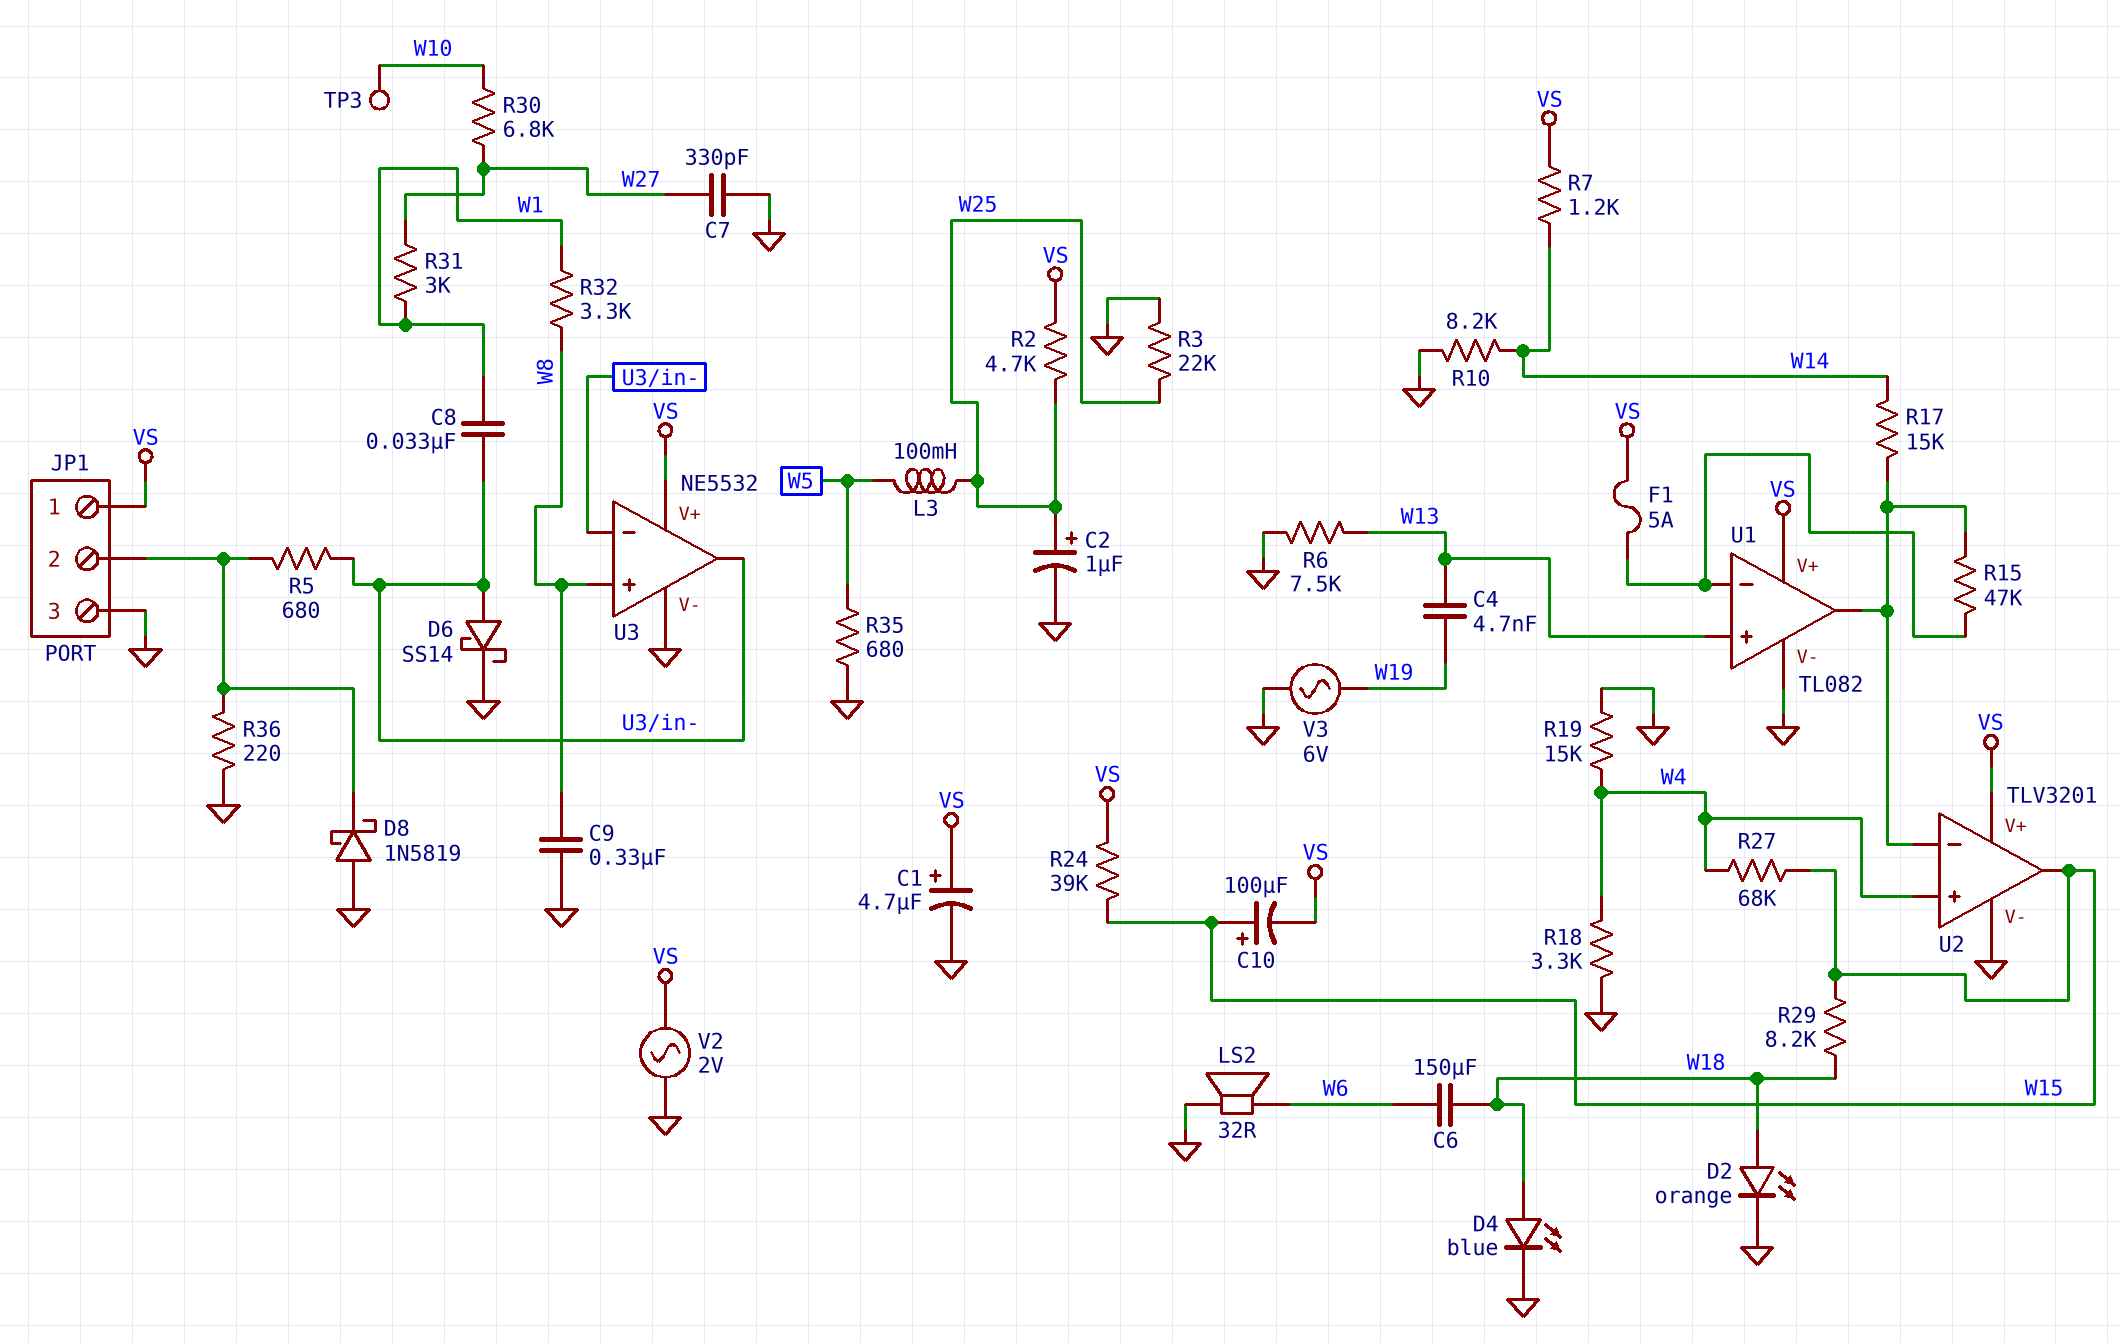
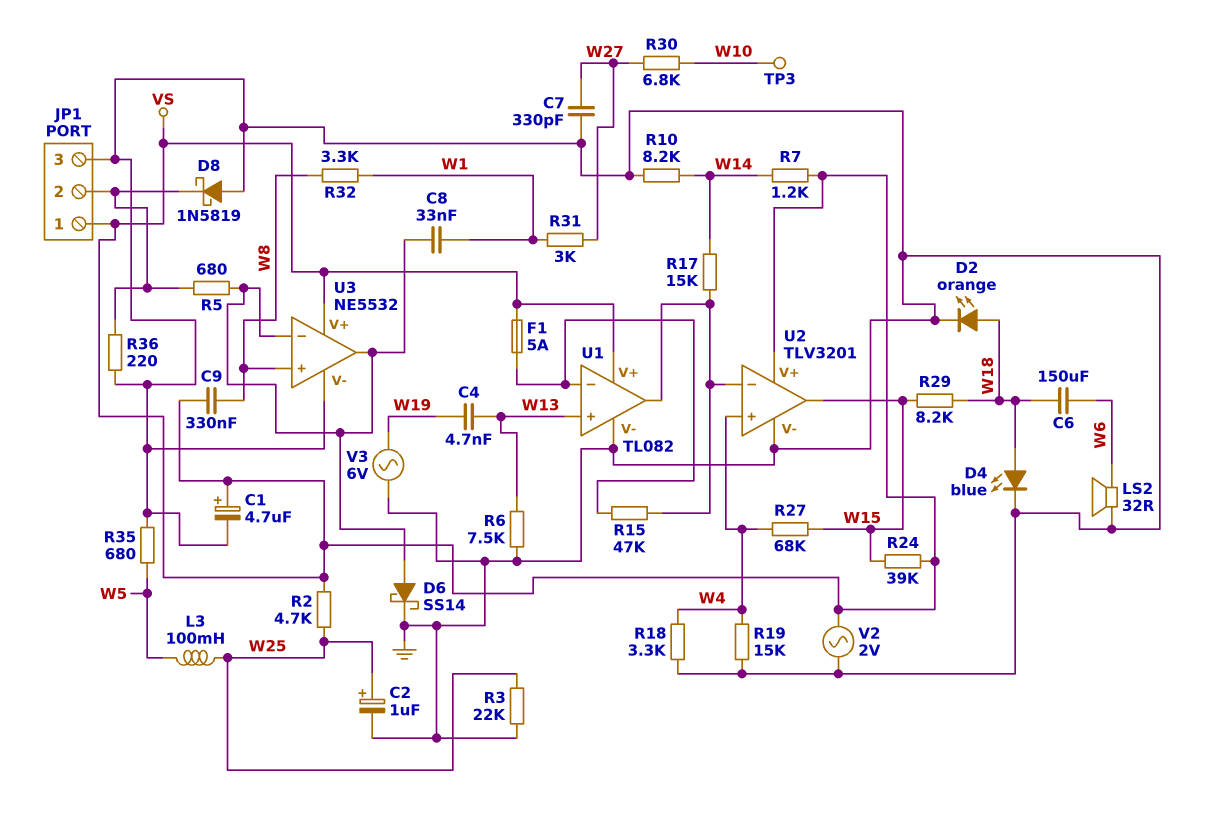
C9: 330nF (GND, W8) -> 330nF (VS, W8)
C10: 100uF (plus W15, minus VS) -> none

